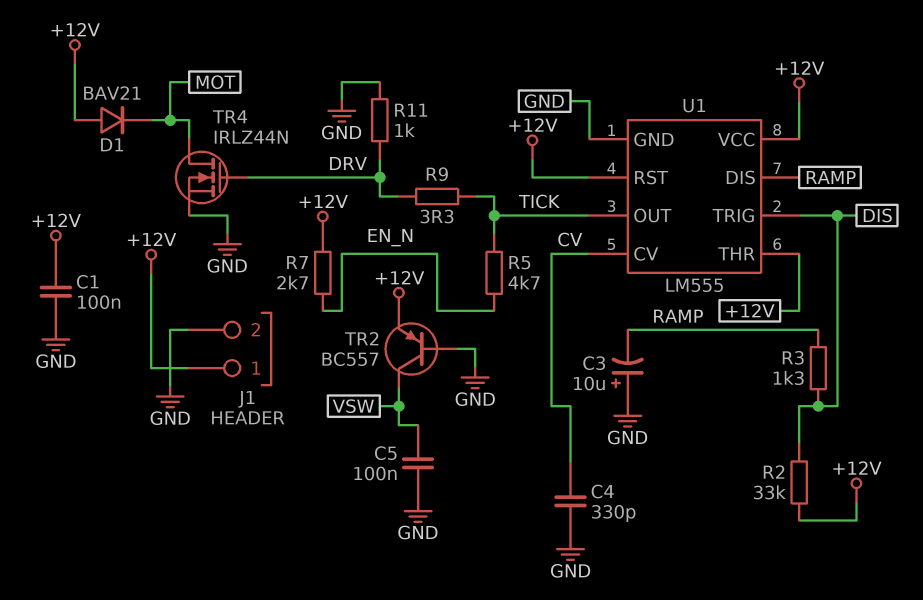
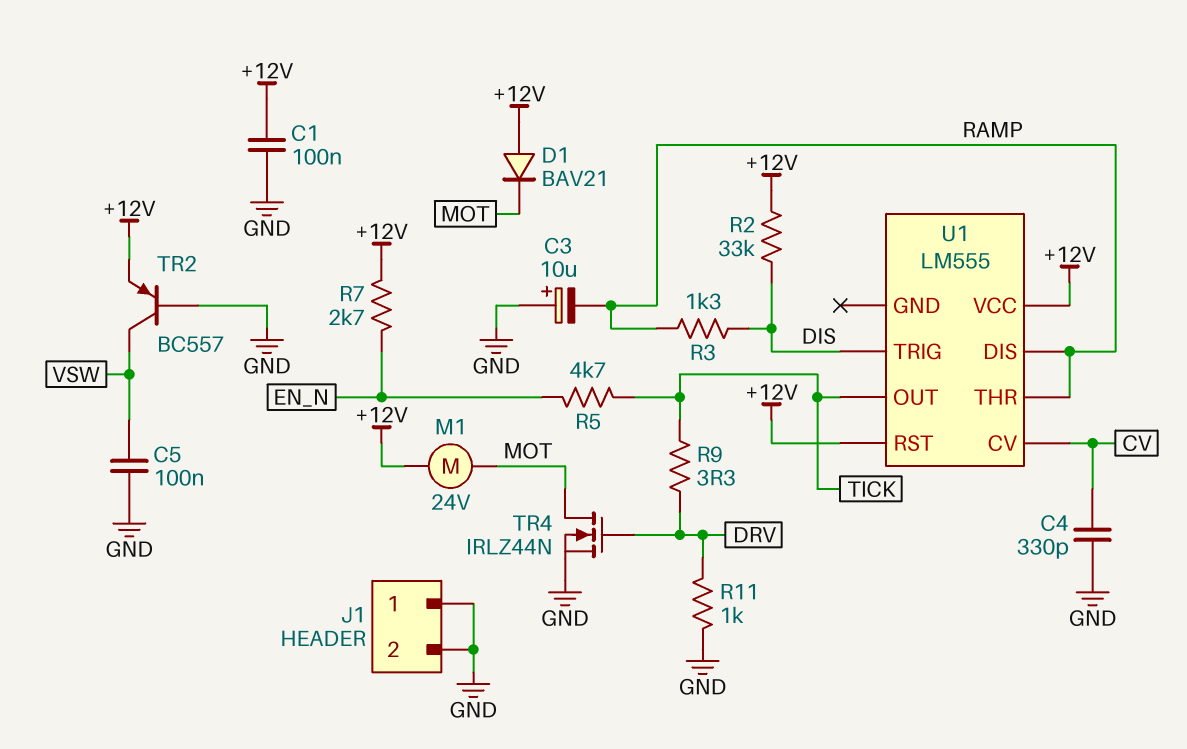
J1 pin 1: +12V -> GND
M1: none -> motor 24V (+12V, MOT)
U1 pin GND: GND -> none
U1 pin THR: +12V -> RAMP

